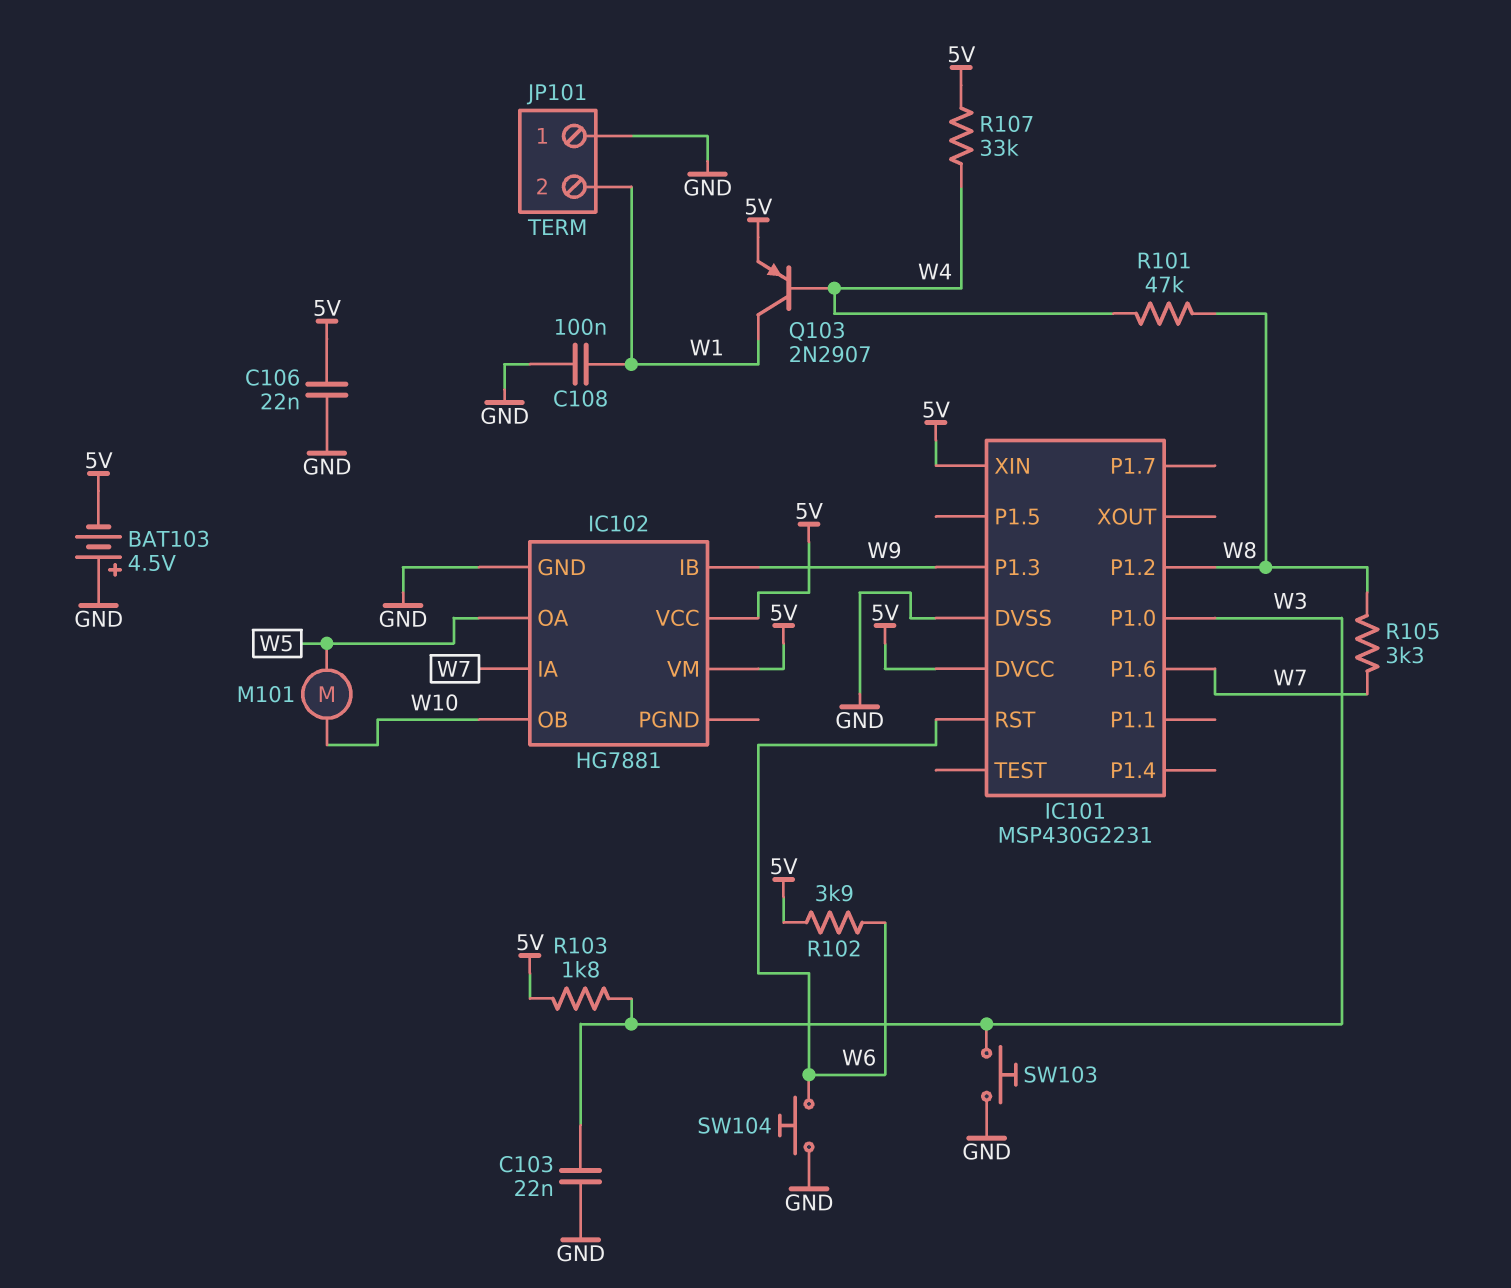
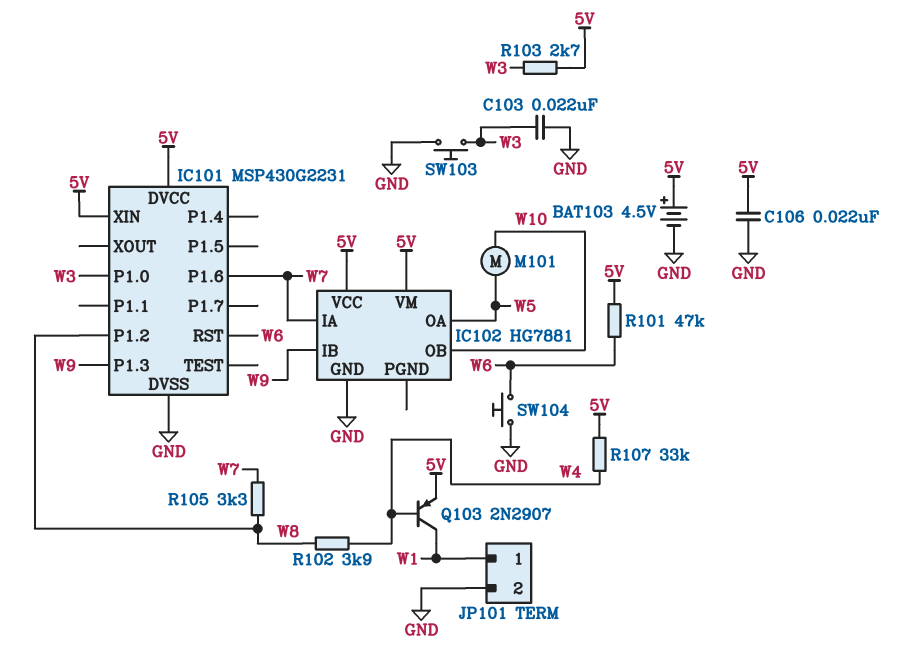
BAT103: 4.5V (plus GND, minus 5V) -> 4.5V (plus 5V, minus GND)
C108: 100nF (GND, W1) -> none
JP101 pin 1: GND -> W1
JP101 pin 2: W1 -> GND
R101: 47k (W4, W8) -> 47k (5V, W6)
R102: 3.9k (5V, W6) -> 3.9k (W4, W8)
R103: 1.8k (5V, W3) -> 2.7k (5V, W3)

